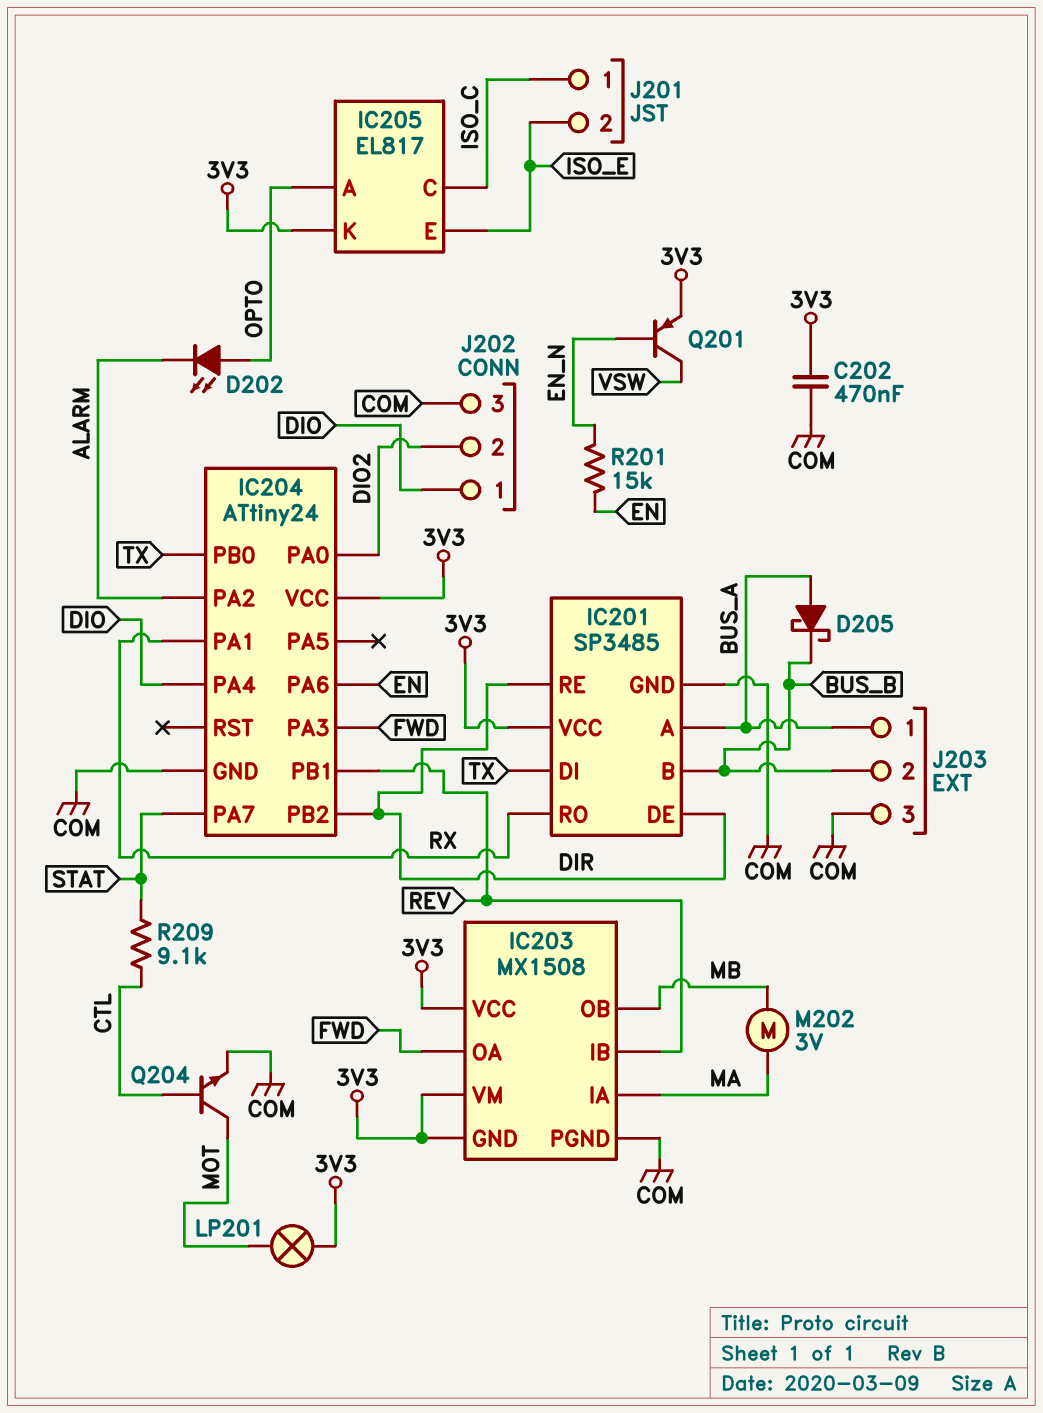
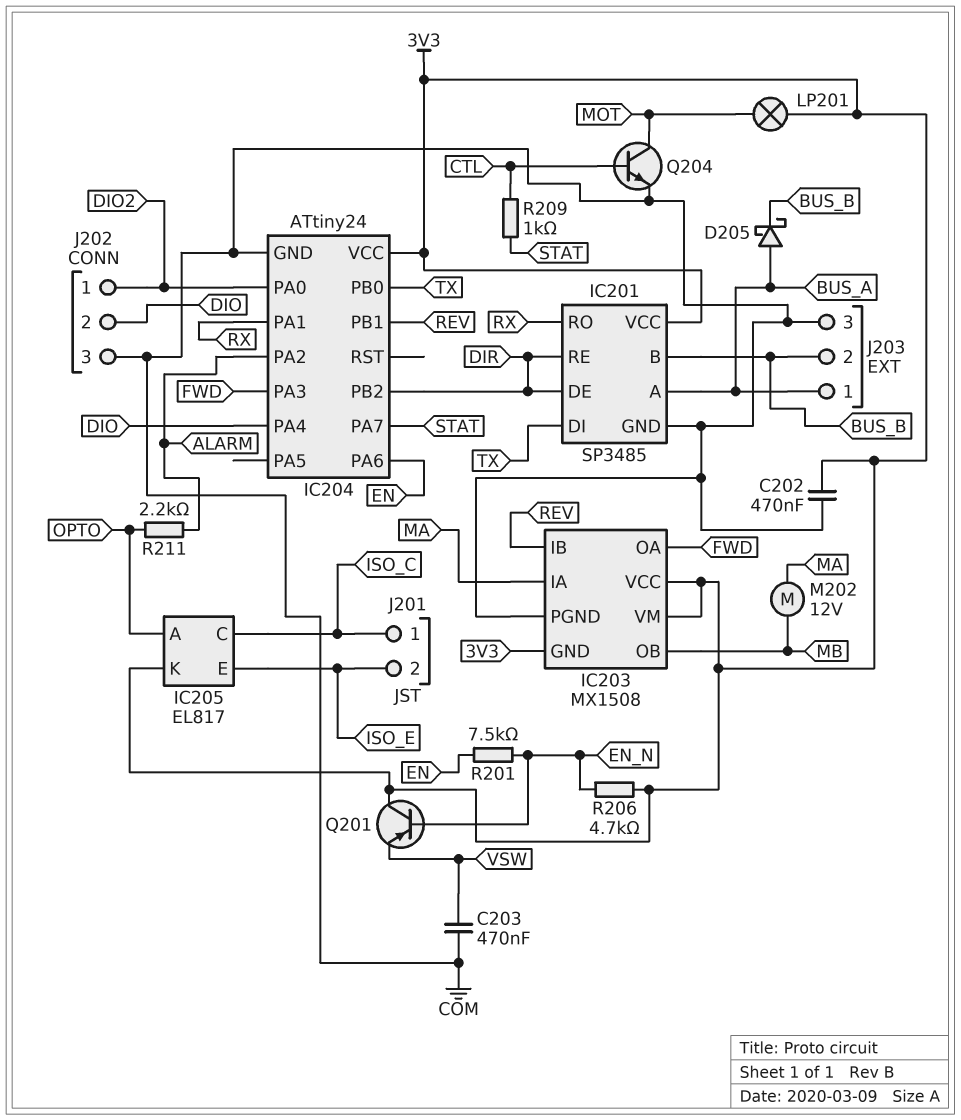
C203: none -> 470nF (COM, VSW)
D202: LED (A OPTO, K ALARM) -> none
J202 pin 1: DIO -> DIO2
J202 pin 2: DIO2 -> DIO
M202: motor 3V (MA, MB) -> motor 12V (MA, MB)
Q201: PNP (B EN_N, C VSW, E 3V3) -> PNP (B EN_N, C 3V3, E VSW)
R201: 15k (EN, EN_N) -> 7.5k (EN, EN_N)
R206: none -> 4.7k (3V3, EN_N)
R209: 9.1k (CTL, STAT) -> 1k (CTL, STAT)
R211: none -> 2.2k (ALARM, OPTO)

